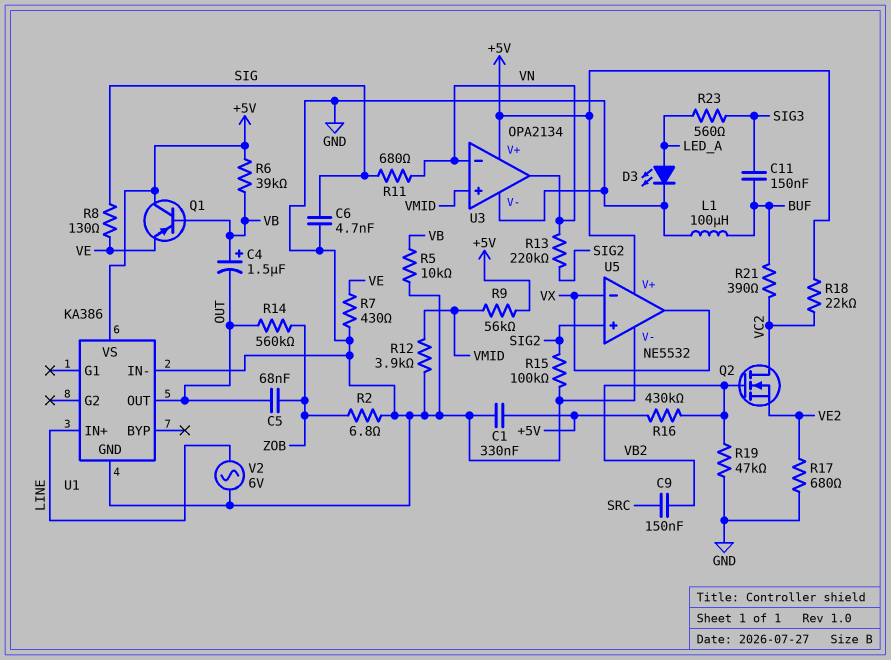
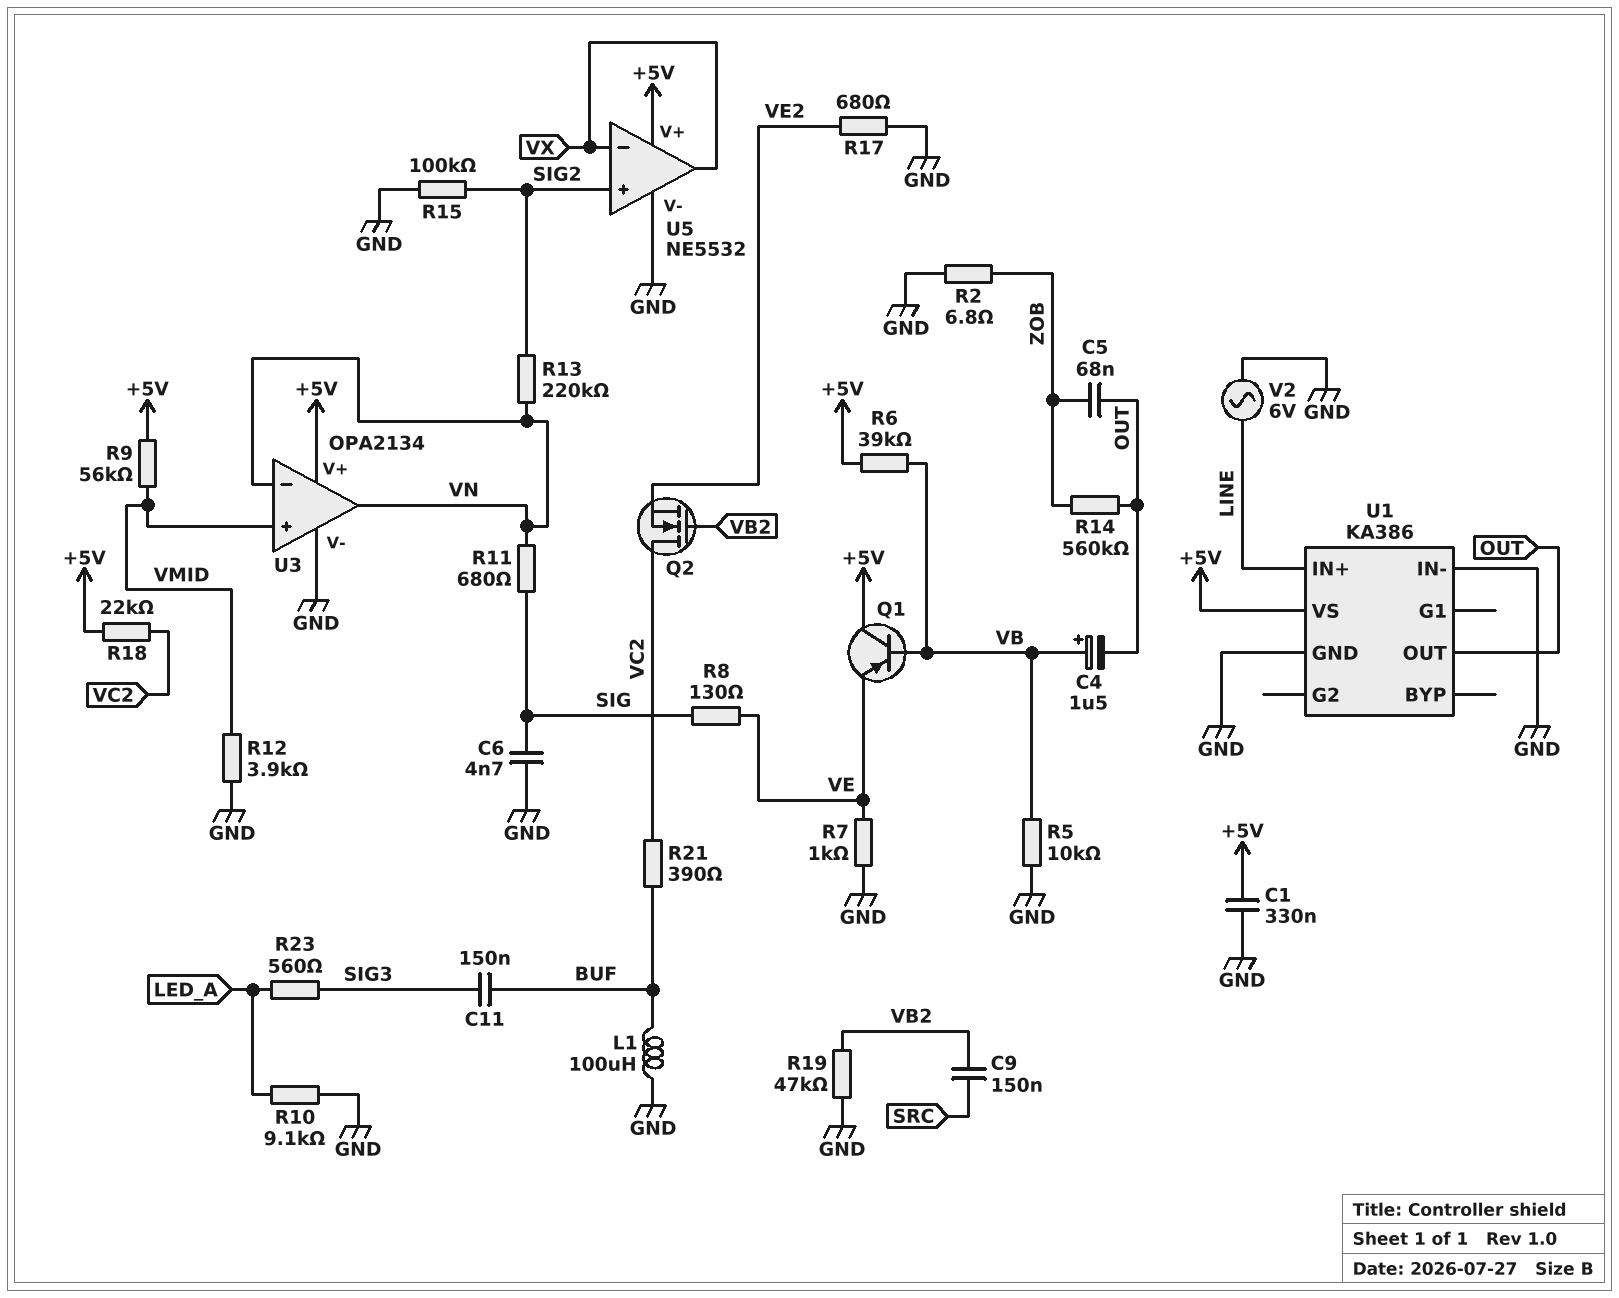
D3: LED (A LED_A, K GND) -> none
R7: 430 (GND, VE) -> 1k (GND, VE)
R10: none -> 9.1k (GND, LED_A)
R16: 430k (+5V, VB2) -> none

